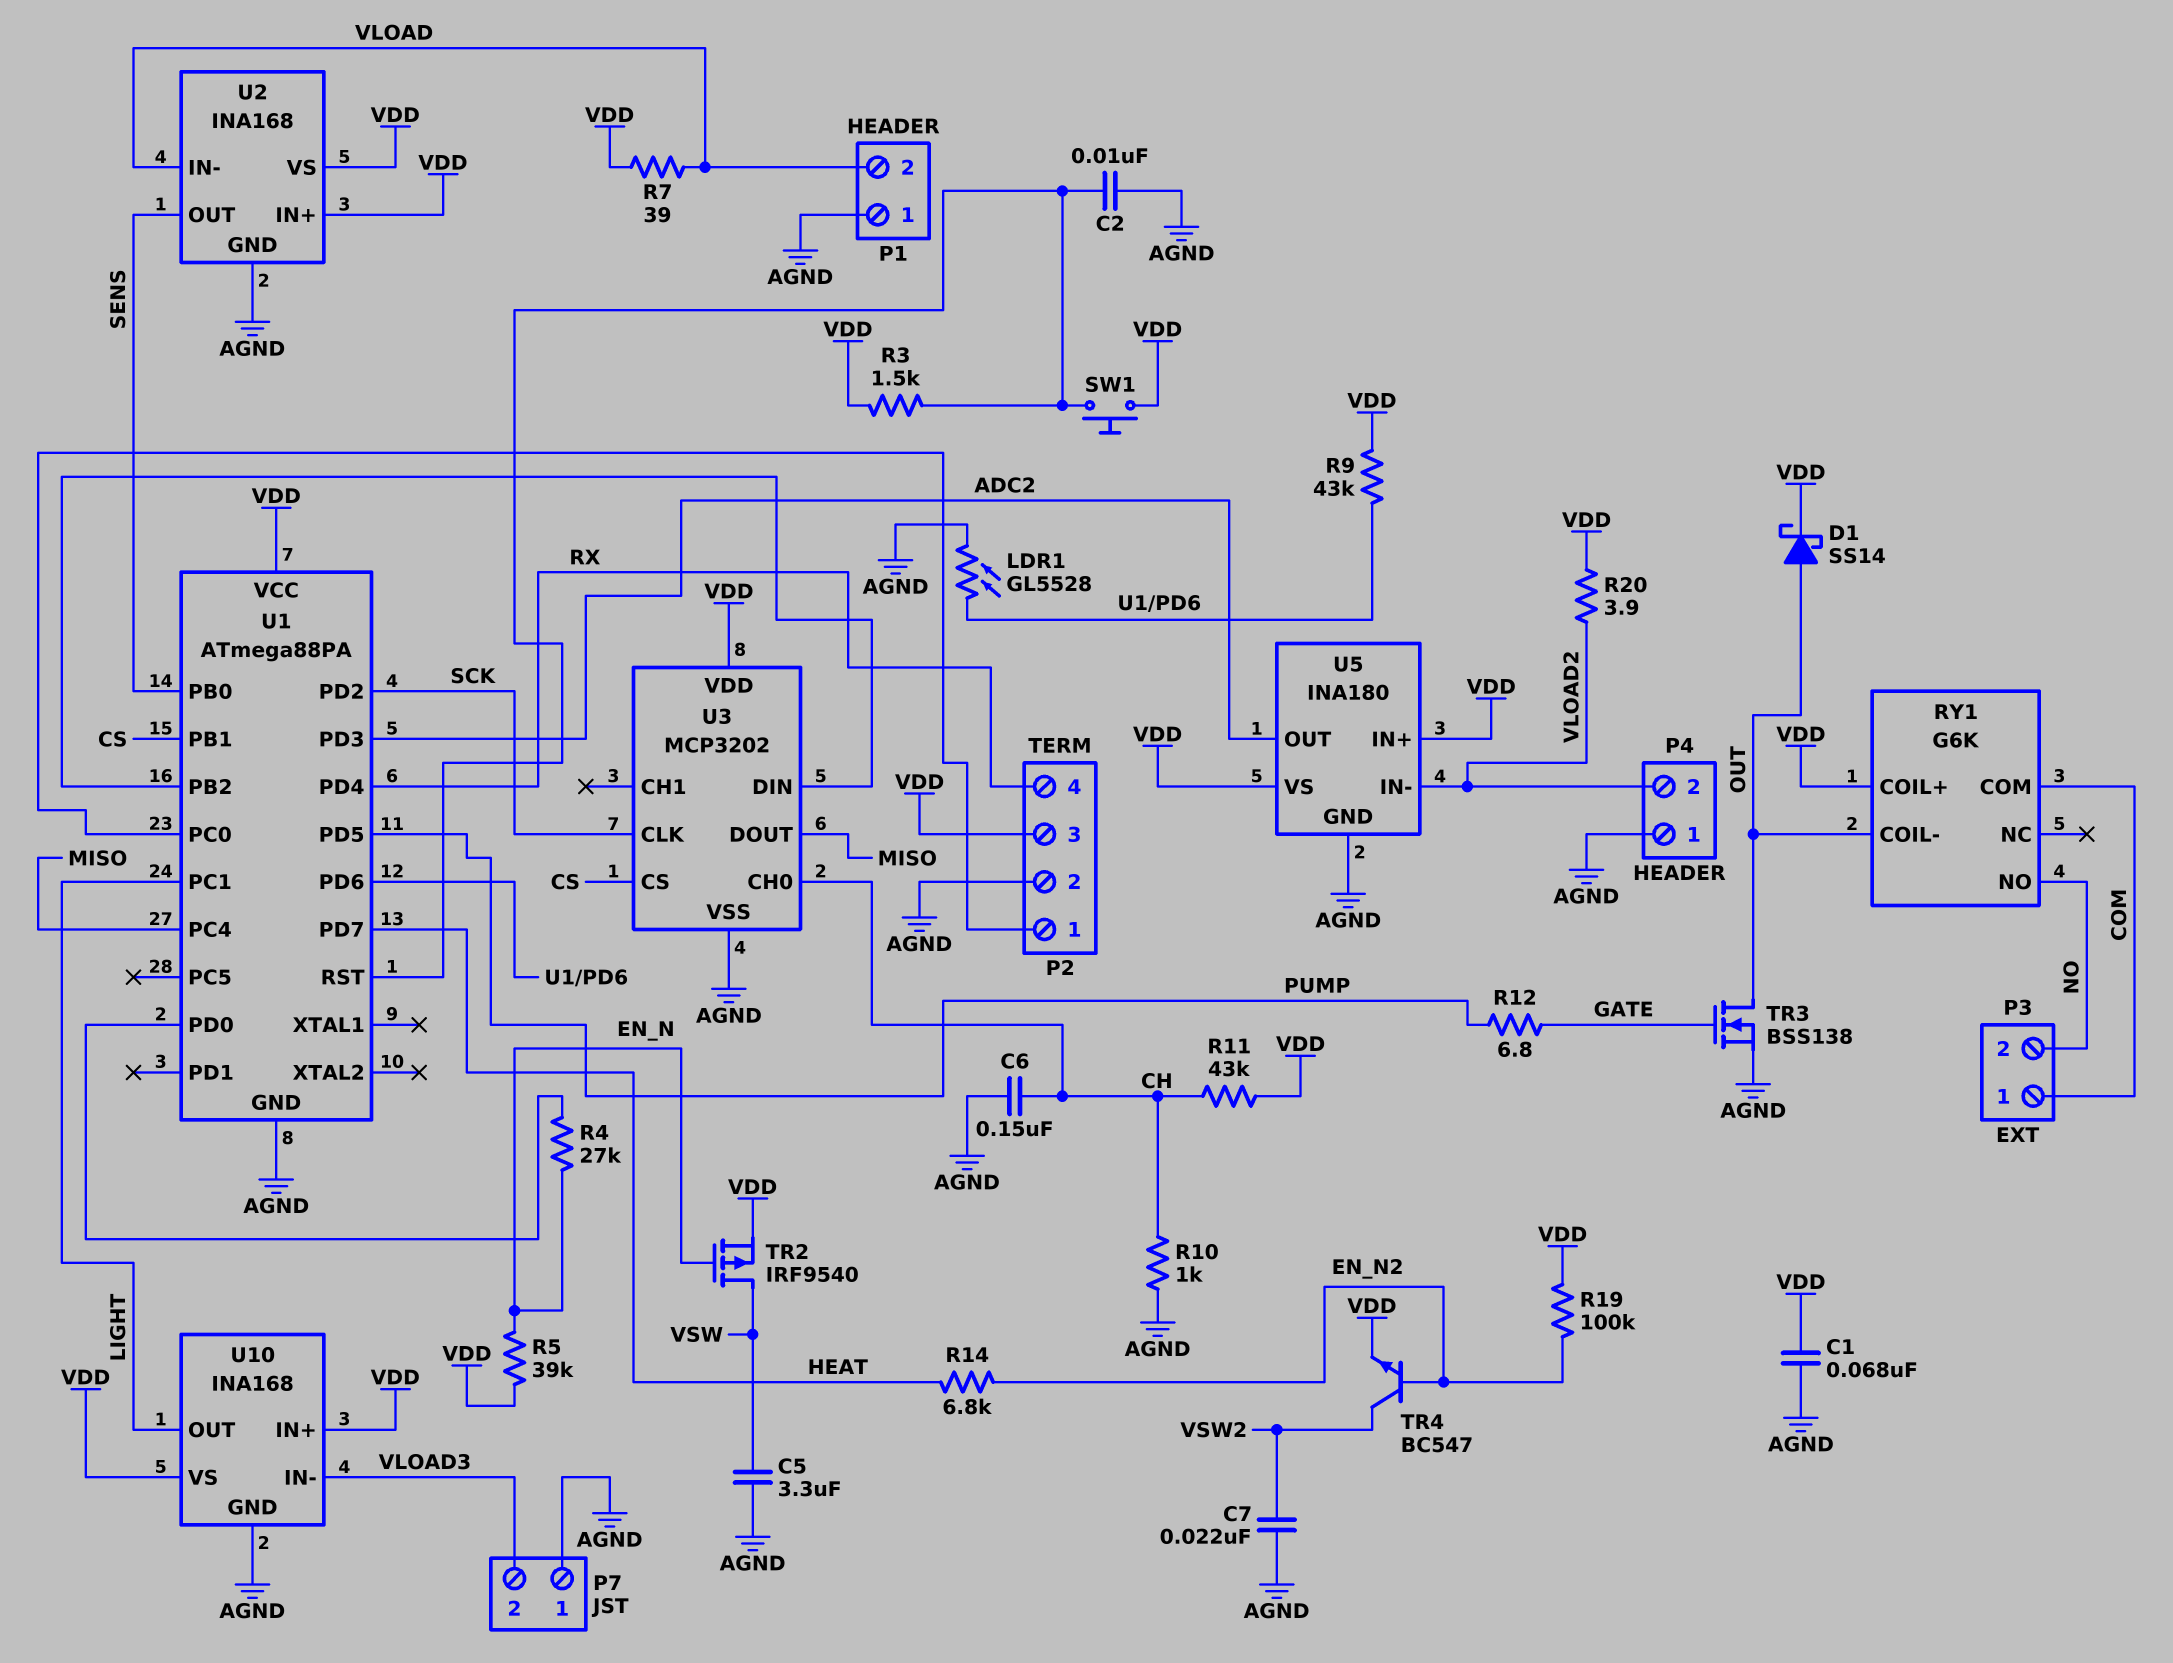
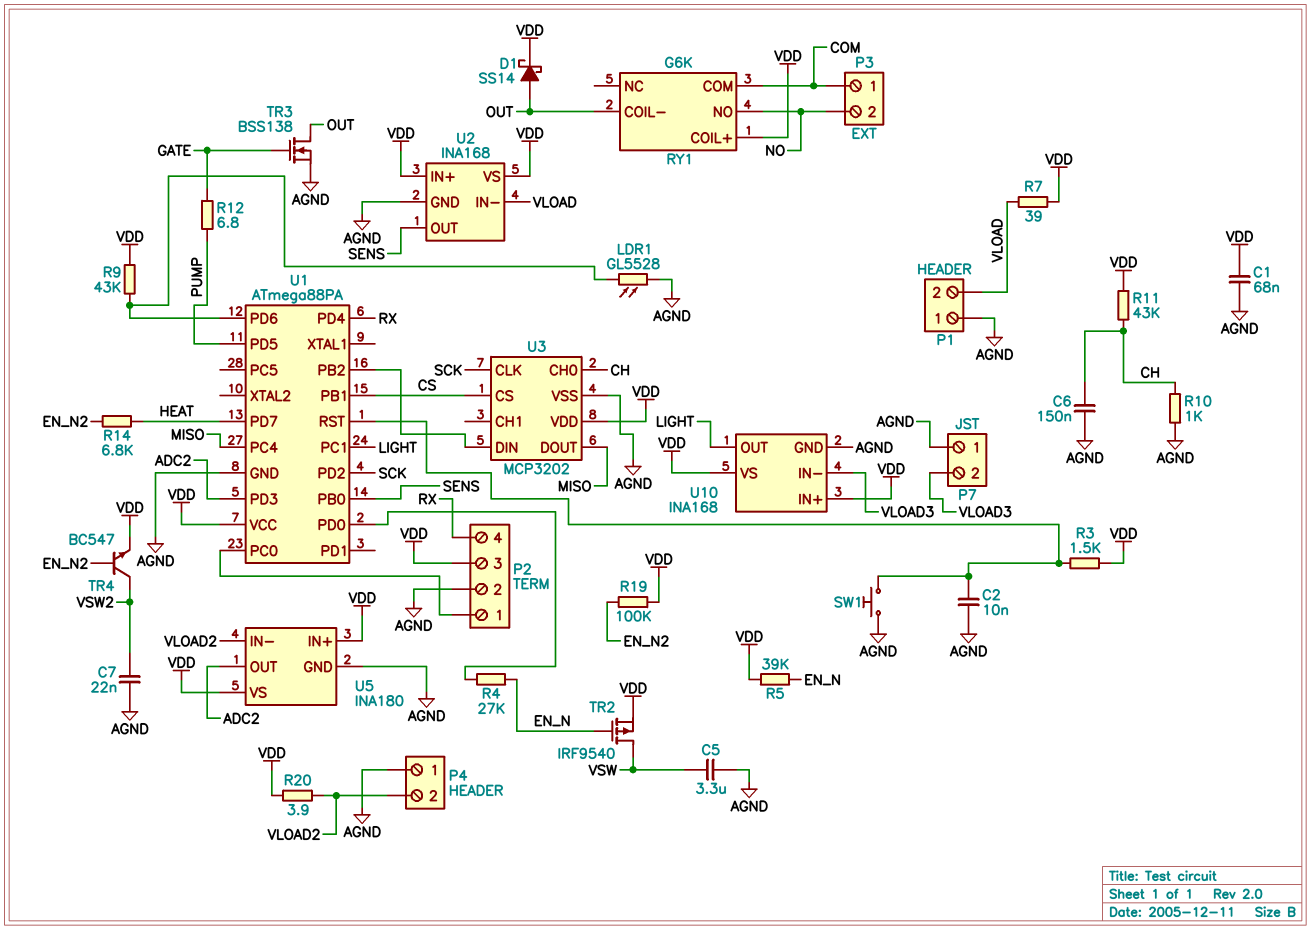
SW1: button (U1/RST, VDD) -> button (AGND, U1/RST)

